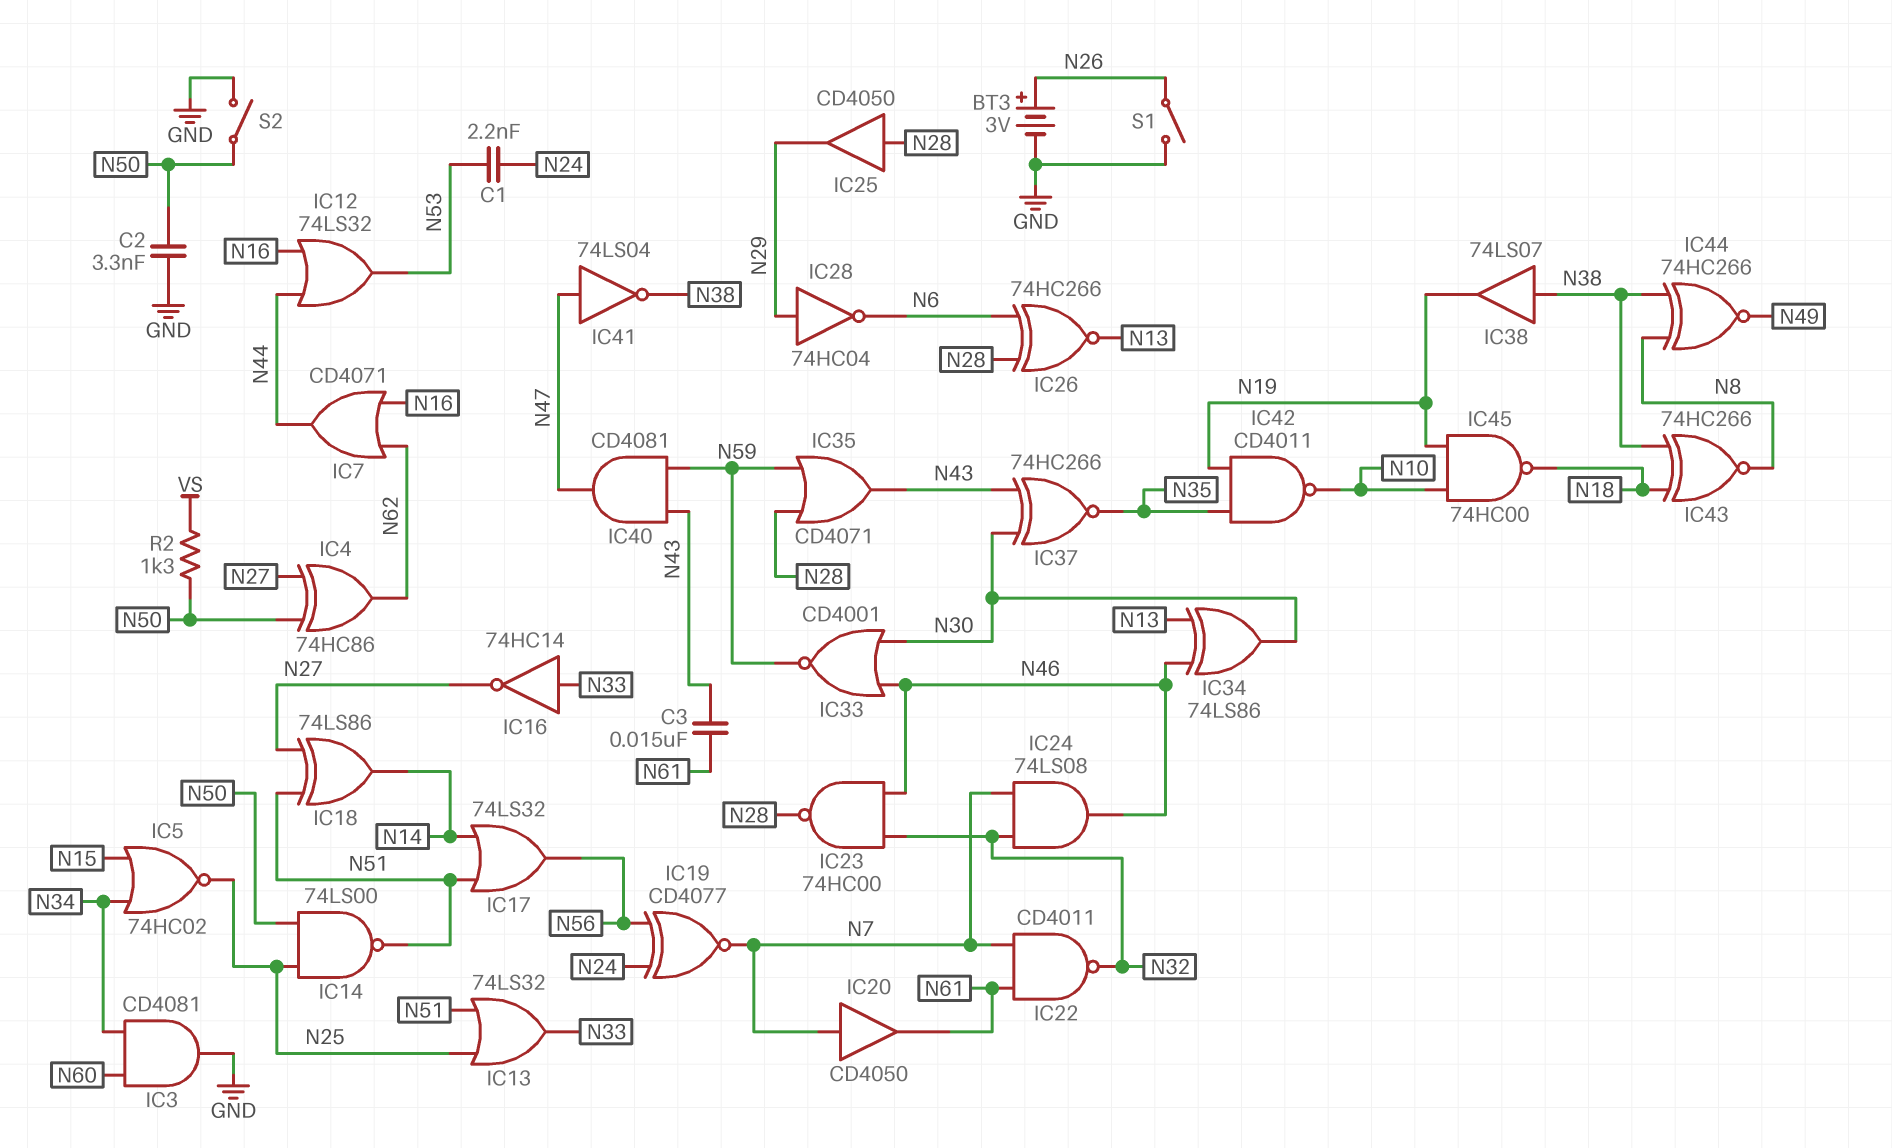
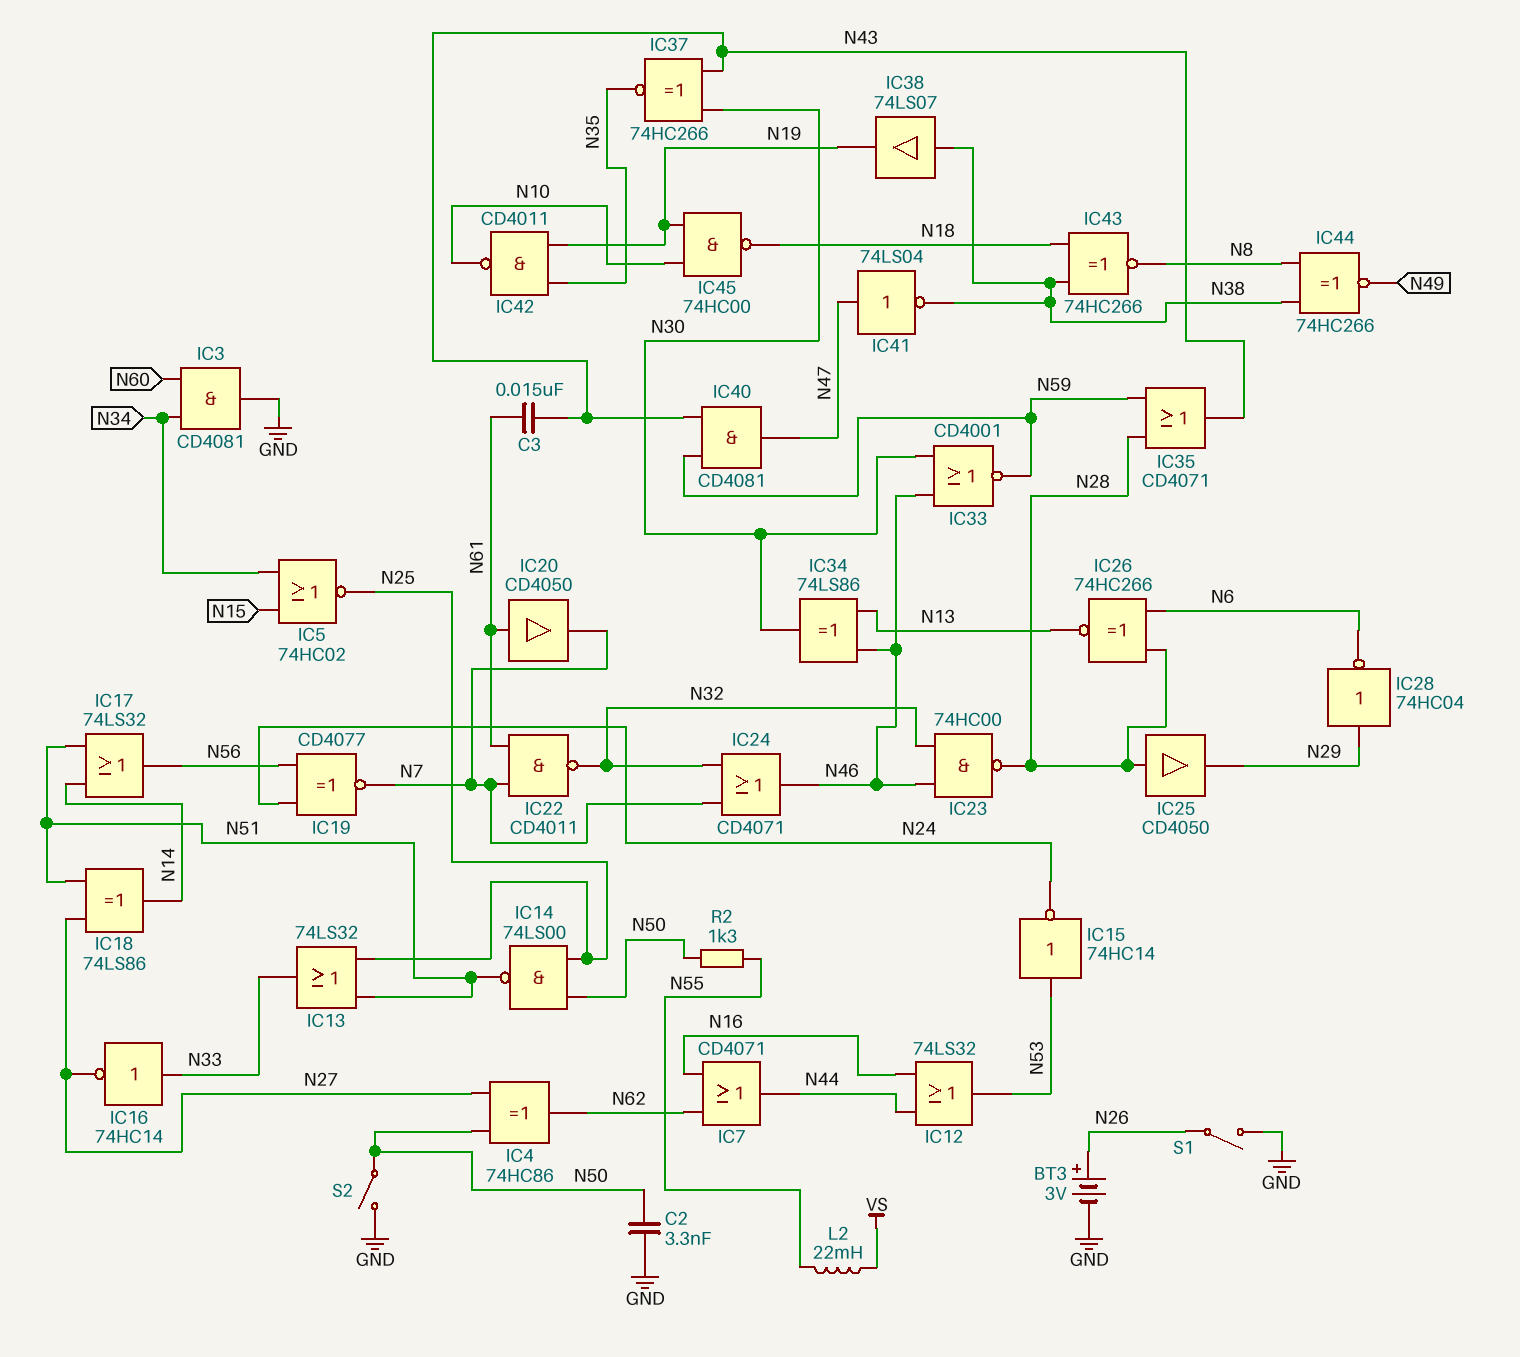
C1: 2.2nF (N24, N53) -> none
IC15: none -> NOT 74HC14 (in N53, out N24)
IC20: buffer CD4050 (in N7, out N61) -> buffer CD4050 (in N61, out N7)
IC24: AND 74LS08 (in N7, in N32, out N46) -> OR CD4071 (in N7, in N32, out N46)
L2: none -> 22mH (N55, VS)
R2: 1.3k (N50, VS) -> 1.3k (N50, N55)

